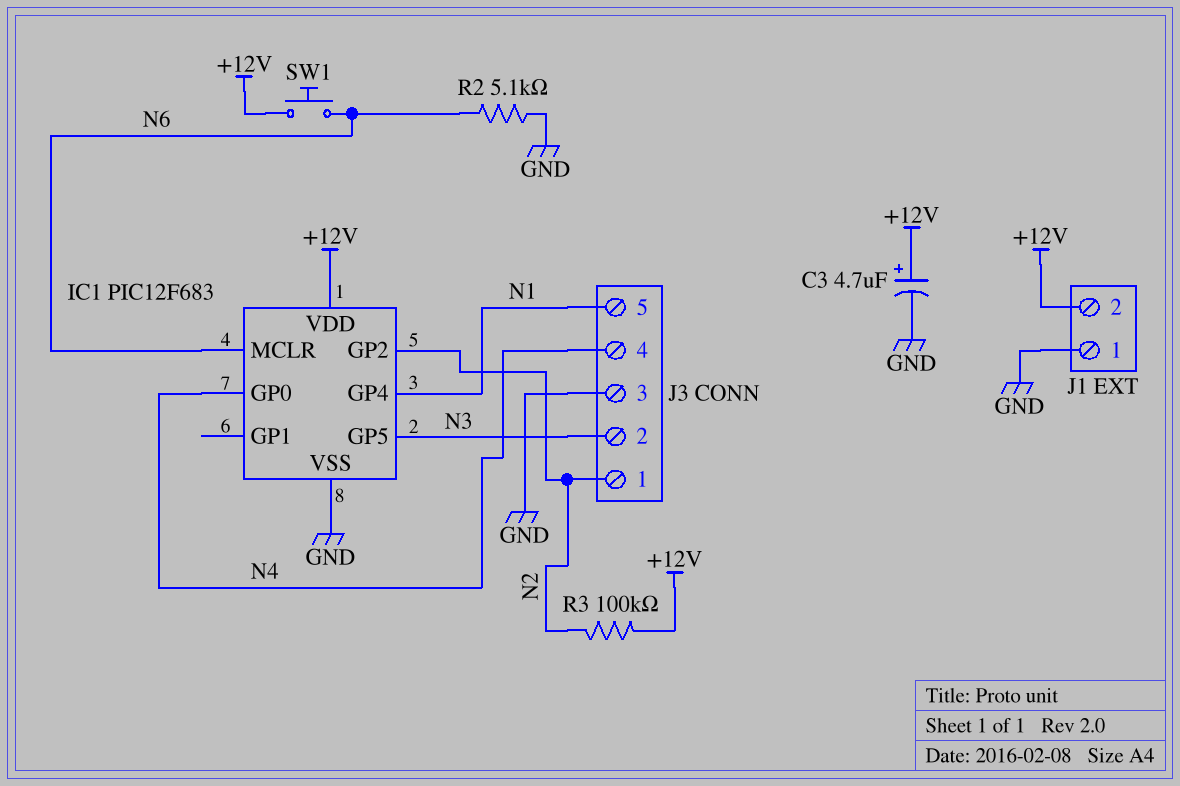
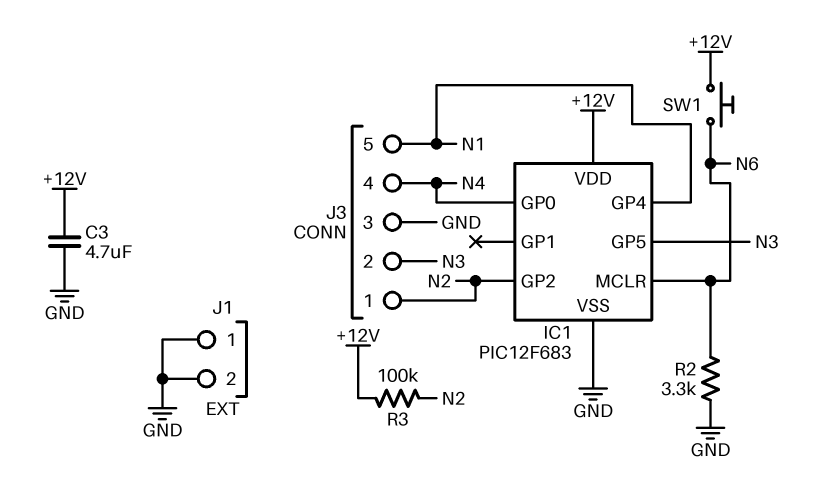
C3: 4.7uF (plus +12V, minus GND) -> 4.7uF (+12V, GND)
J1 pin 2: +12V -> GND
R2: 5.1k (GND, N6) -> 3.3k (GND, N6)

